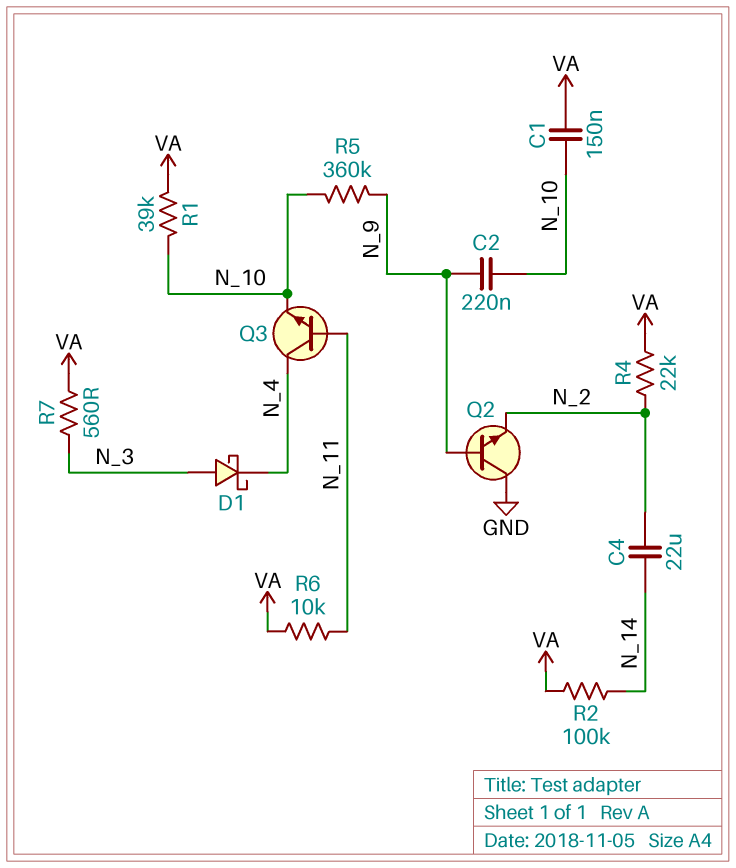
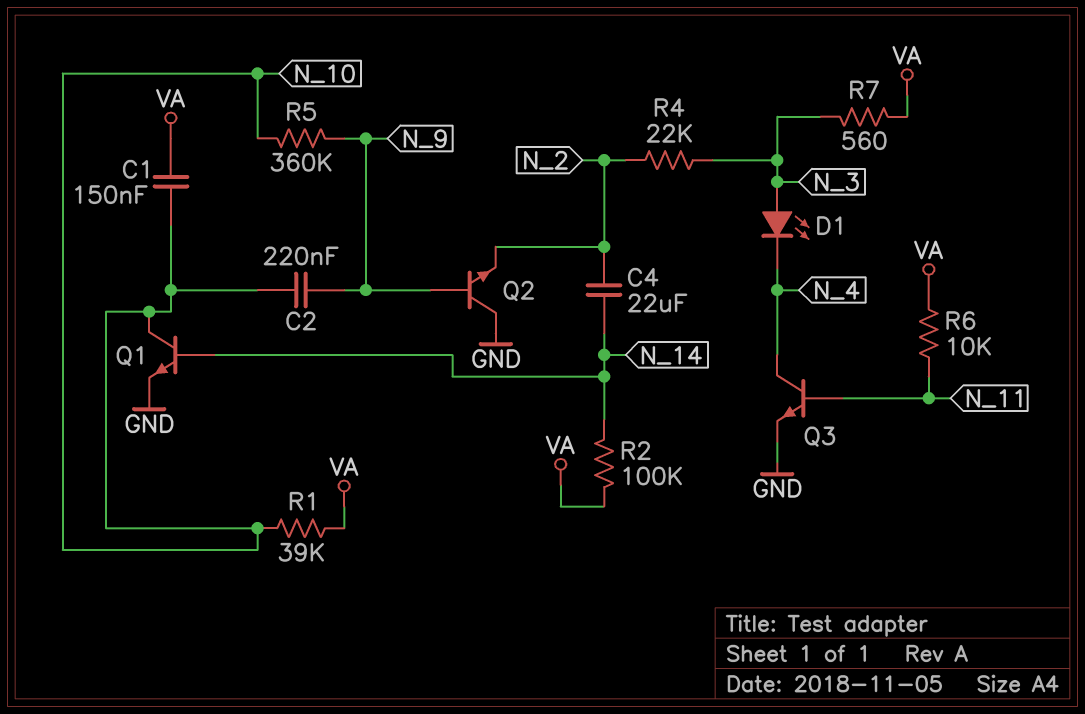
D1: schottky (A N_3, K N_4) -> LED (A N_3, K N_4)
Q1: none -> NPN (B N_14, C N_10, E GND)
Q3: NPN (B N_11, C N_4, E N_10) -> NPN (B N_11, C N_4, E GND)
R4: 22k (N_2, VA) -> 22k (N_2, N_3)

